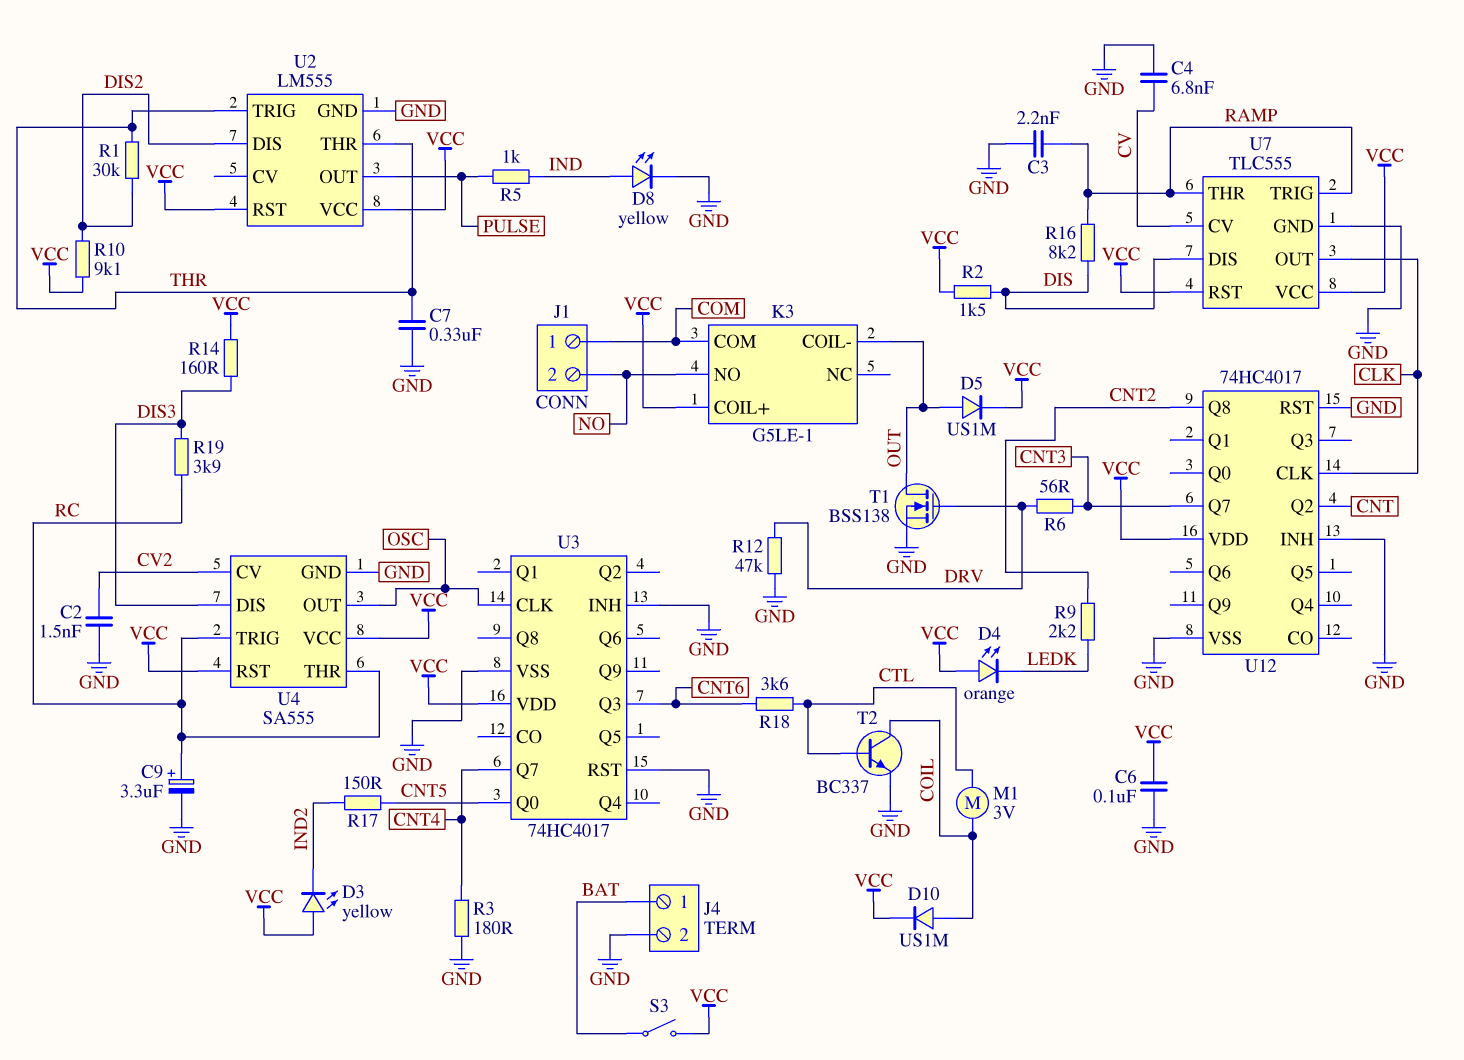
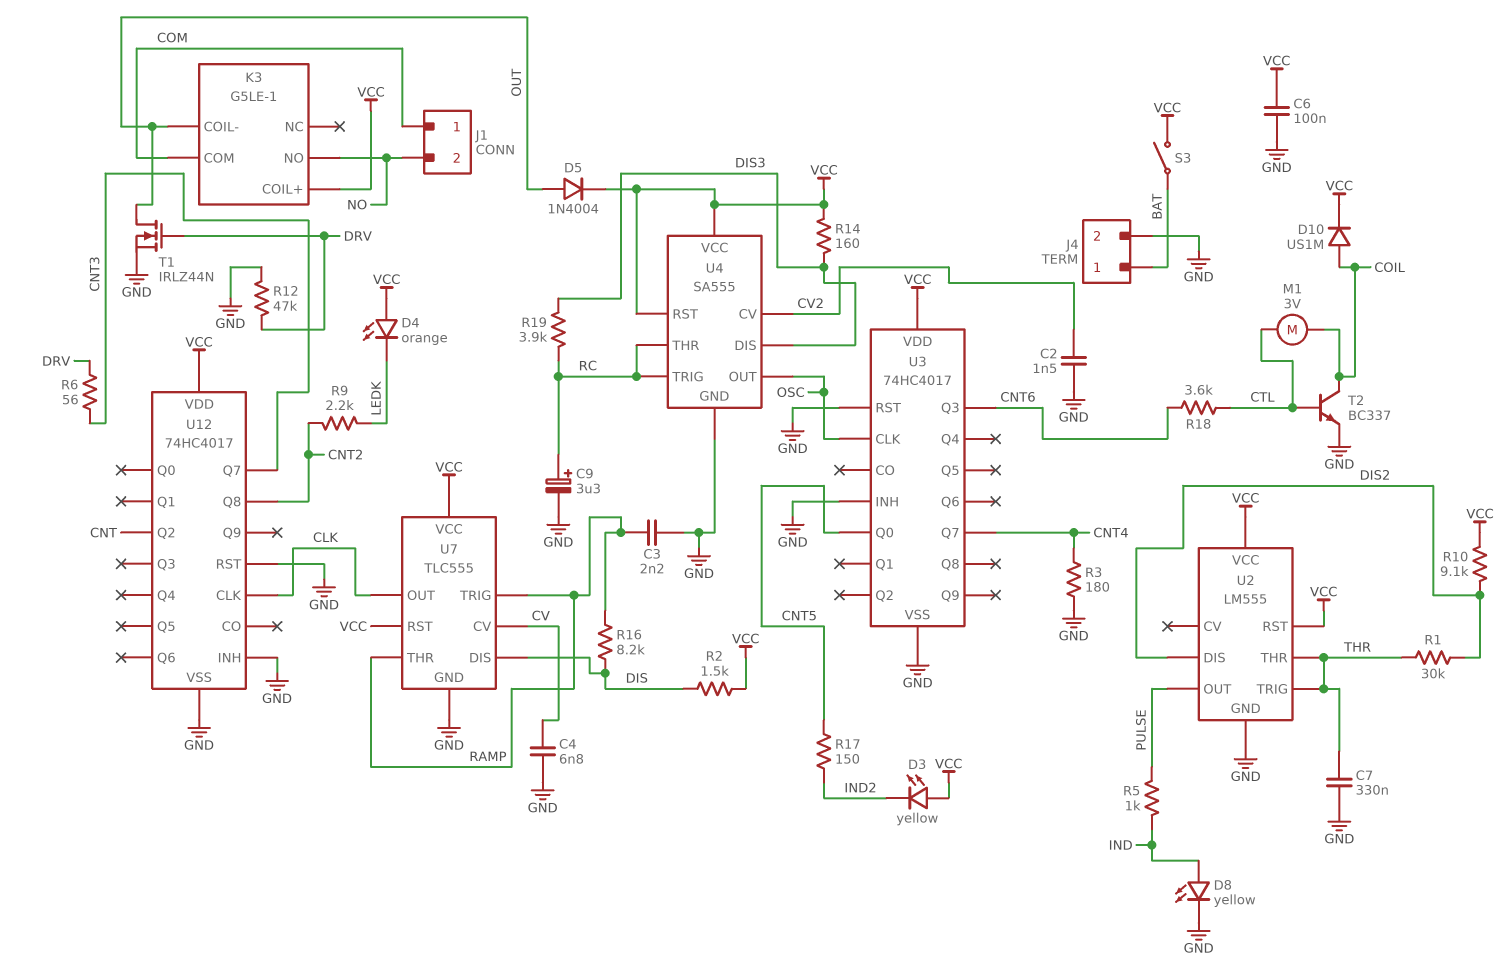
D5: diode US1M (A OUT, K VCC) -> diode 1N4004 (A OUT, K VCC)
T1: NMOS BSS138 (G DRV, D OUT, S GND) -> NMOS IRLZ44N (G DRV, D OUT, S GND)

